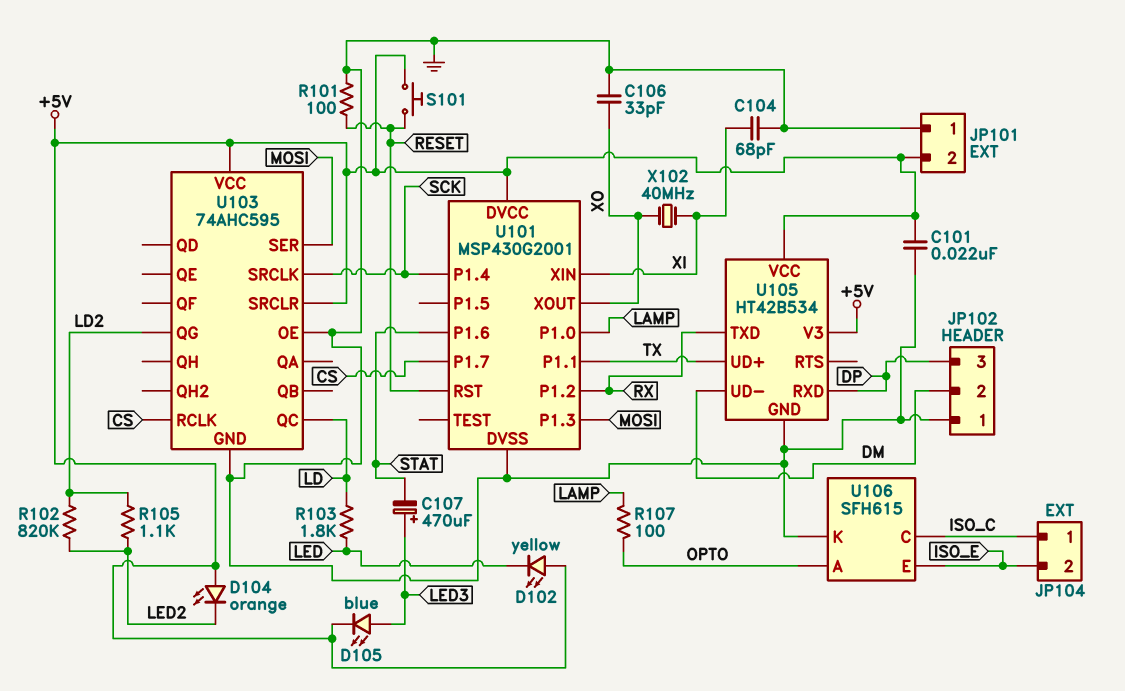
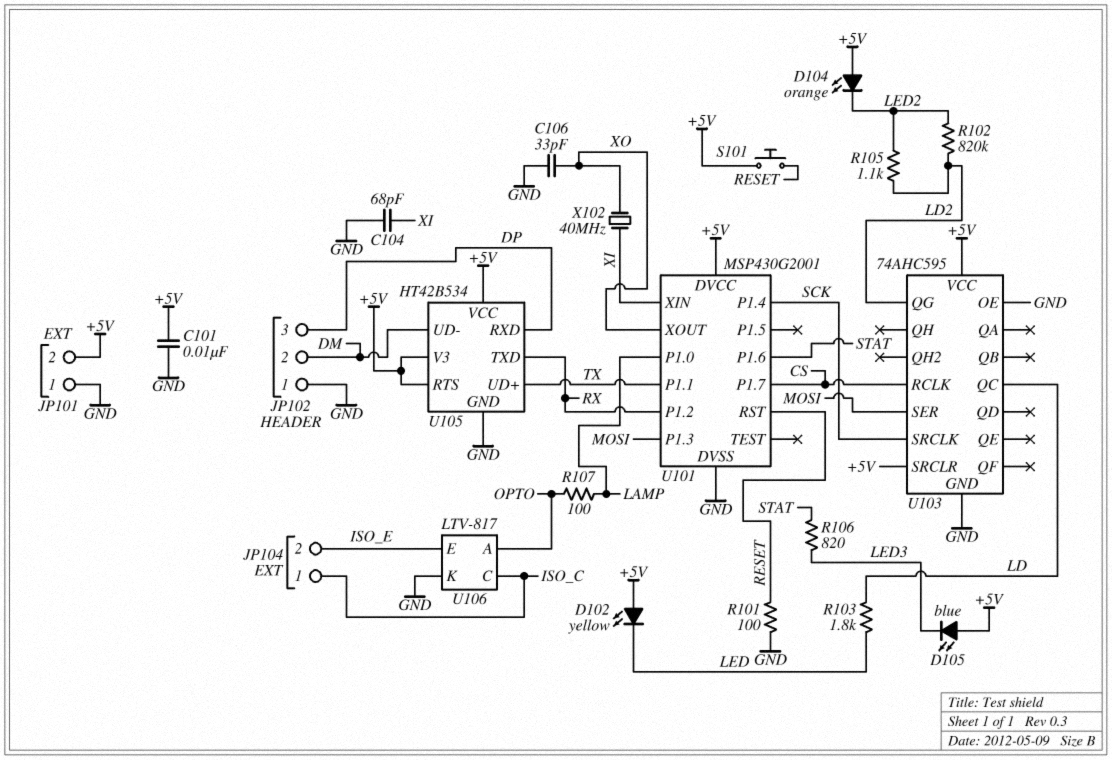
C101: 22nF (+5V, GND) -> 10nF (+5V, GND)
C107: 470uF (plus LED3, minus STAT) -> none
D105: LED blue (A LED3, K +5V) -> LED blue (A +5V, K LED3)
R106: none -> 820 (LED3, STAT)
U105 pin RTS: none -> +5V
U106: SFH615 -> LTV-817

